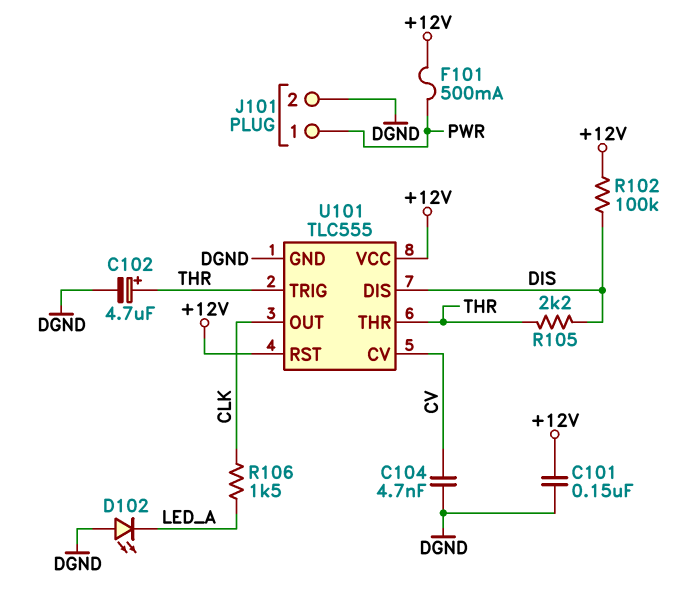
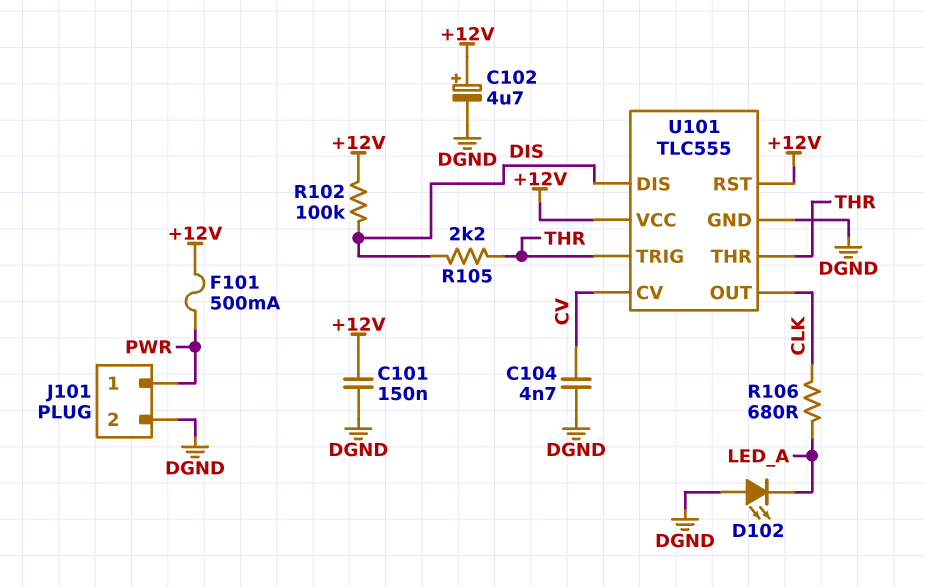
C102: 4.7uF (plus THR, minus DGND) -> 4.7uF (plus +12V, minus DGND)
R106: 1.5k (CLK, LED_A) -> 680 (CLK, LED_A)

